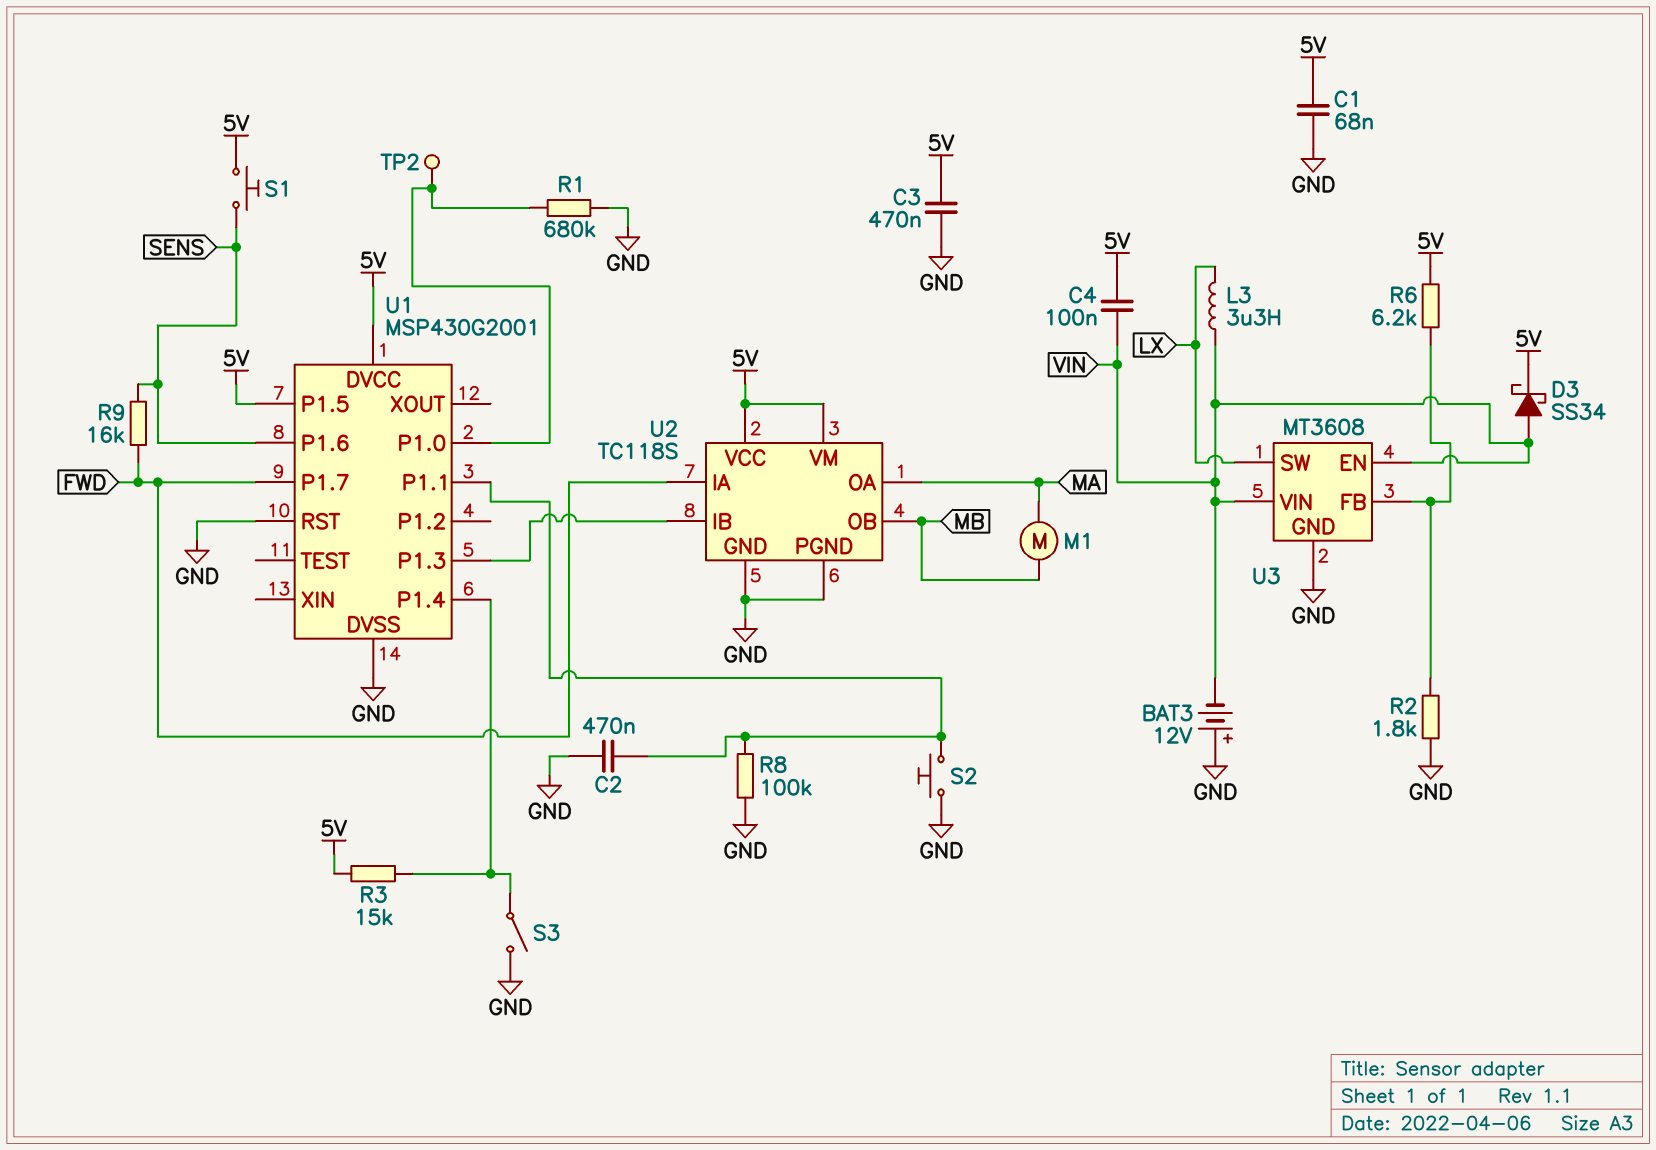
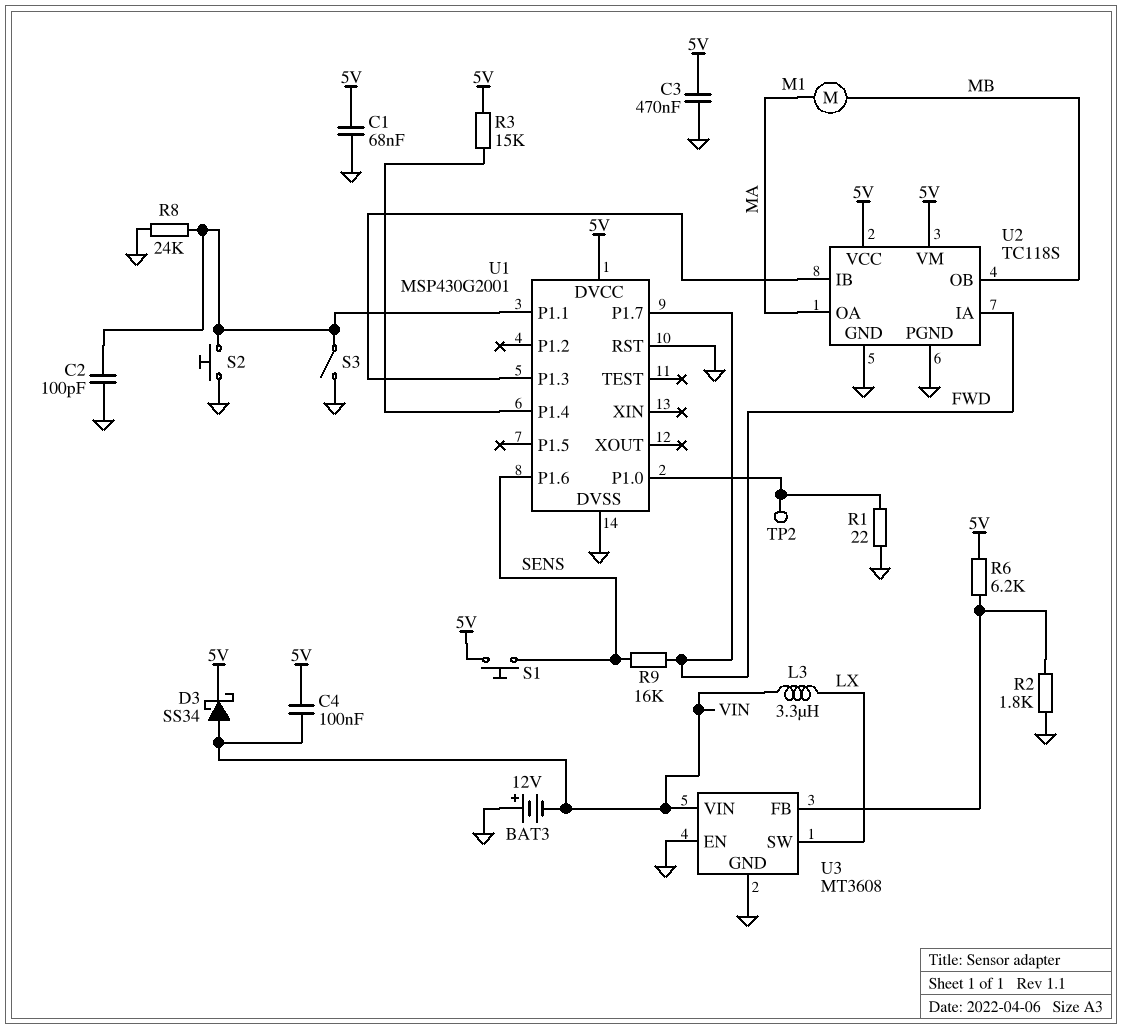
C2: 470nF (GND, U1/P1.1) -> 100pF (GND, U1/P1.1)
R1: 680k (GND, U1/P1.0) -> 22 (GND, U1/P1.0)
R8: 100k (GND, U1/P1.1) -> 24k (GND, U1/P1.1)
S3: switch (GND, U1/P1.4) -> switch (GND, U1/P1.1)
U1 pin P1.5: 5V -> none
U3 pin EN: VIN -> GND

